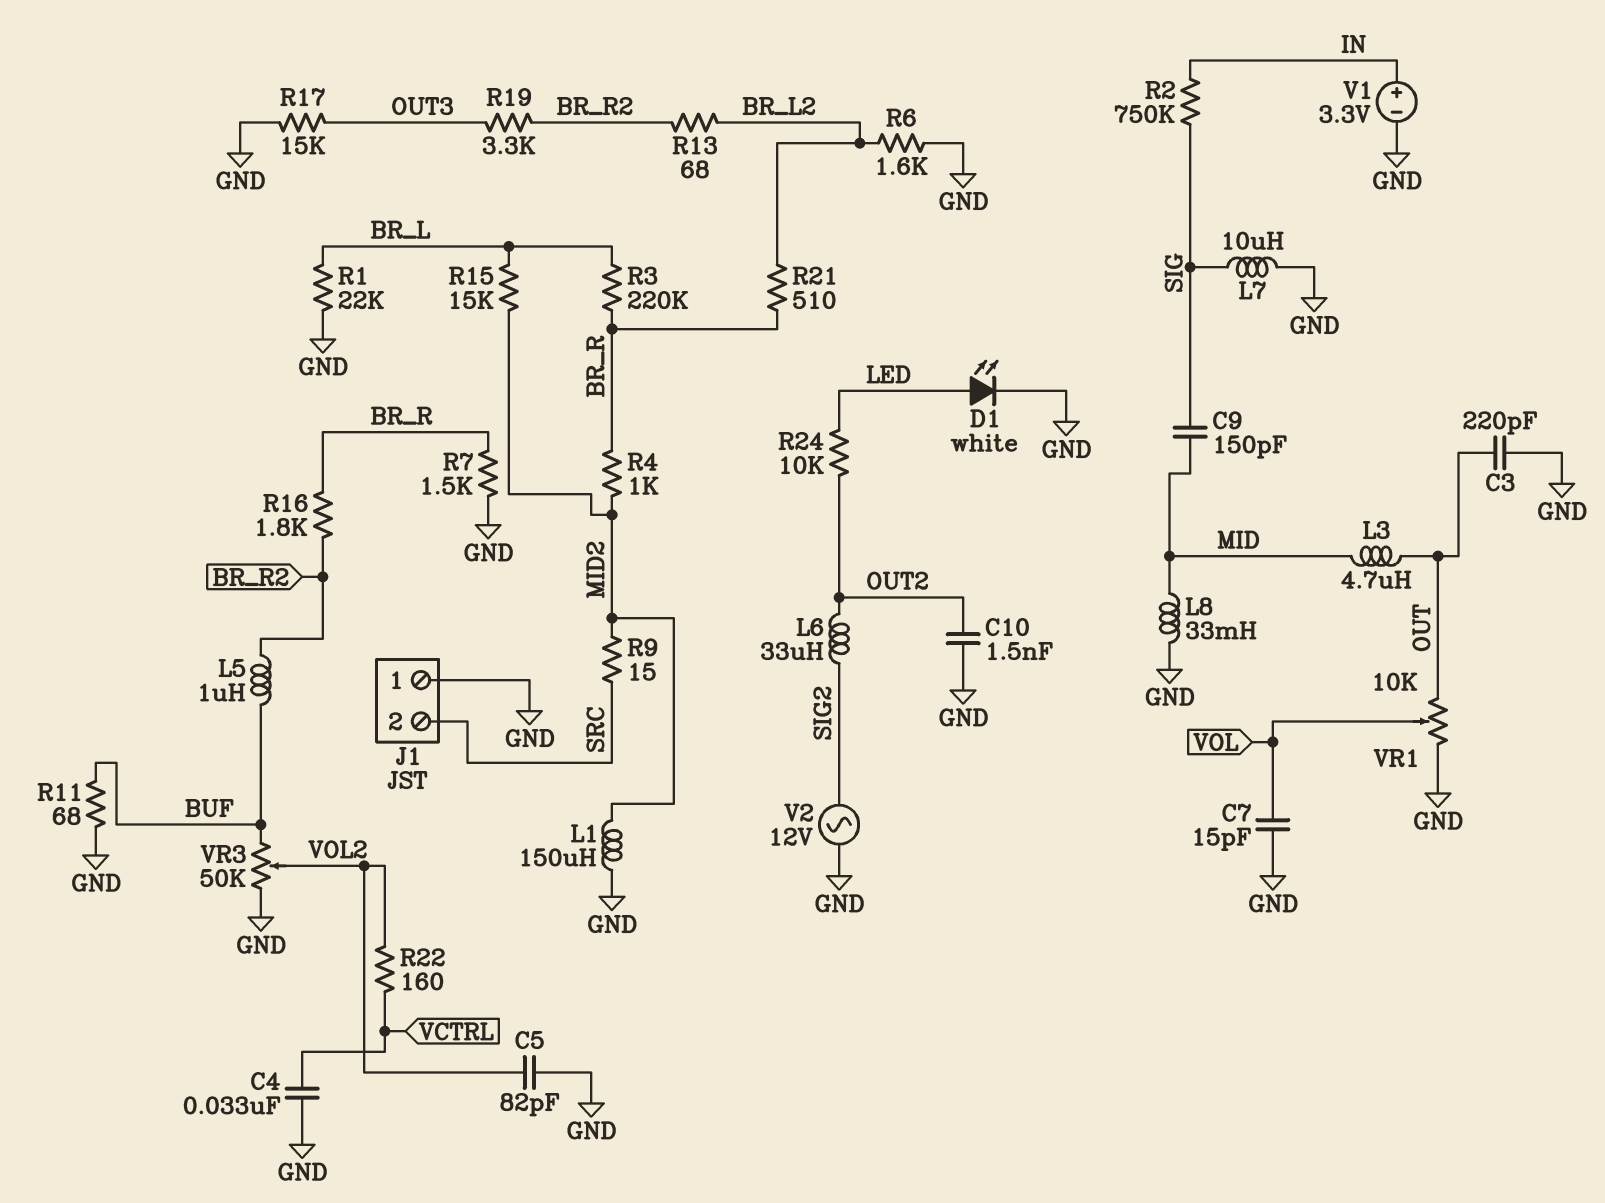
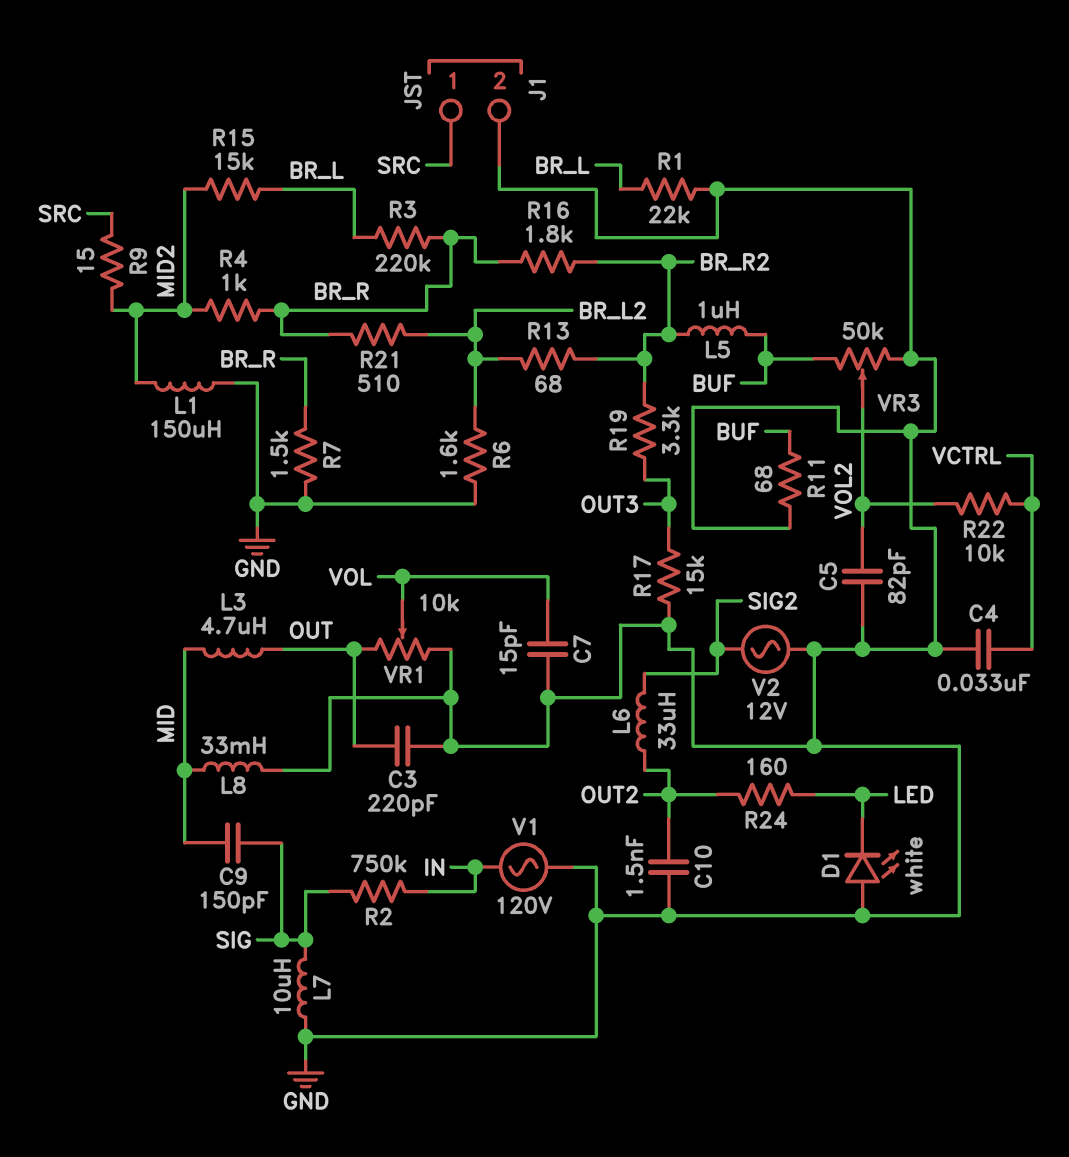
D1: LED white (A LED, K GND) -> LED white (A GND, K LED)
J1 pin 1: GND -> SRC
J1 pin 2: SRC -> GND
R22: 160 (VCTRL, VOL2) -> 10k (VCTRL, VOL2)
R24: 10k (LED, OUT2) -> 160 (LED, OUT2)
V1: 3.3V (plus IN, minus GND) -> AC 120V (GND, IN)

